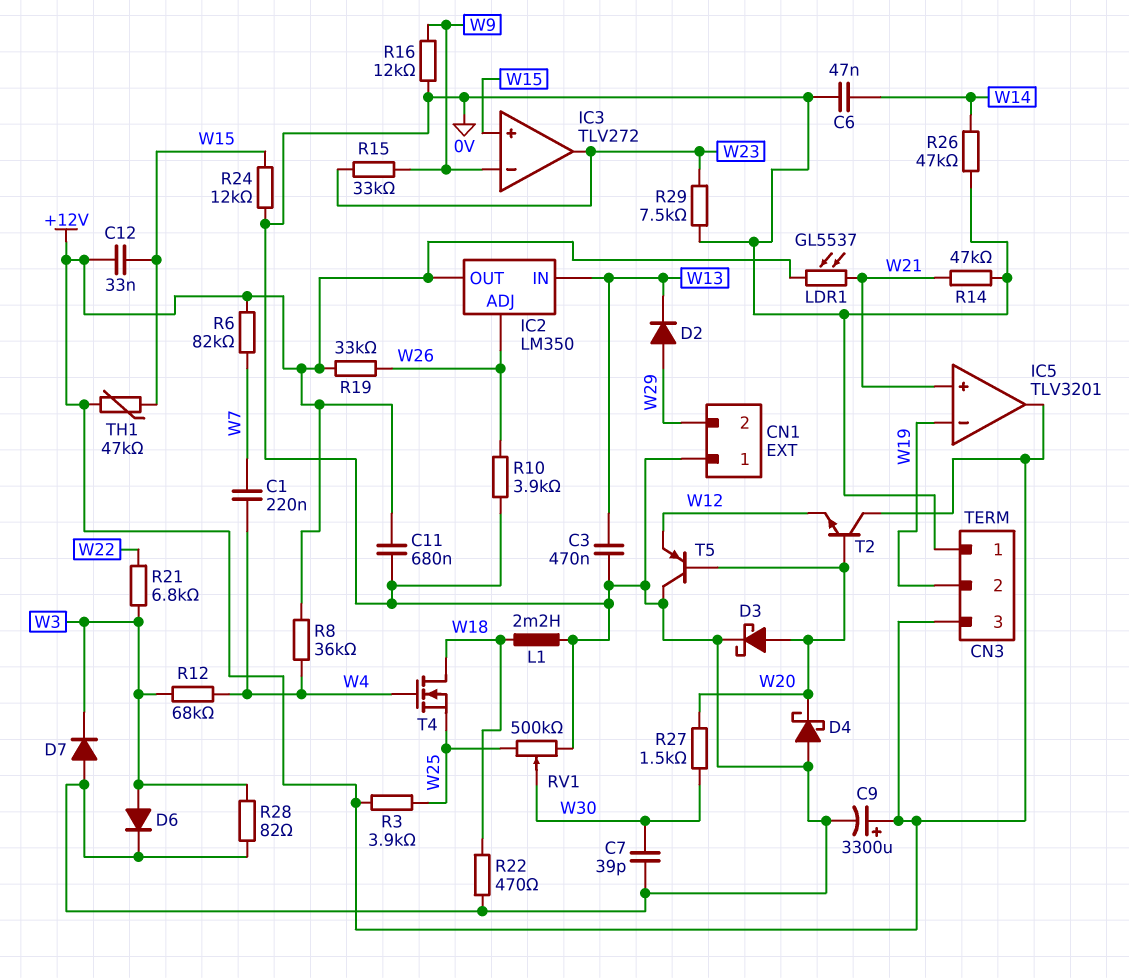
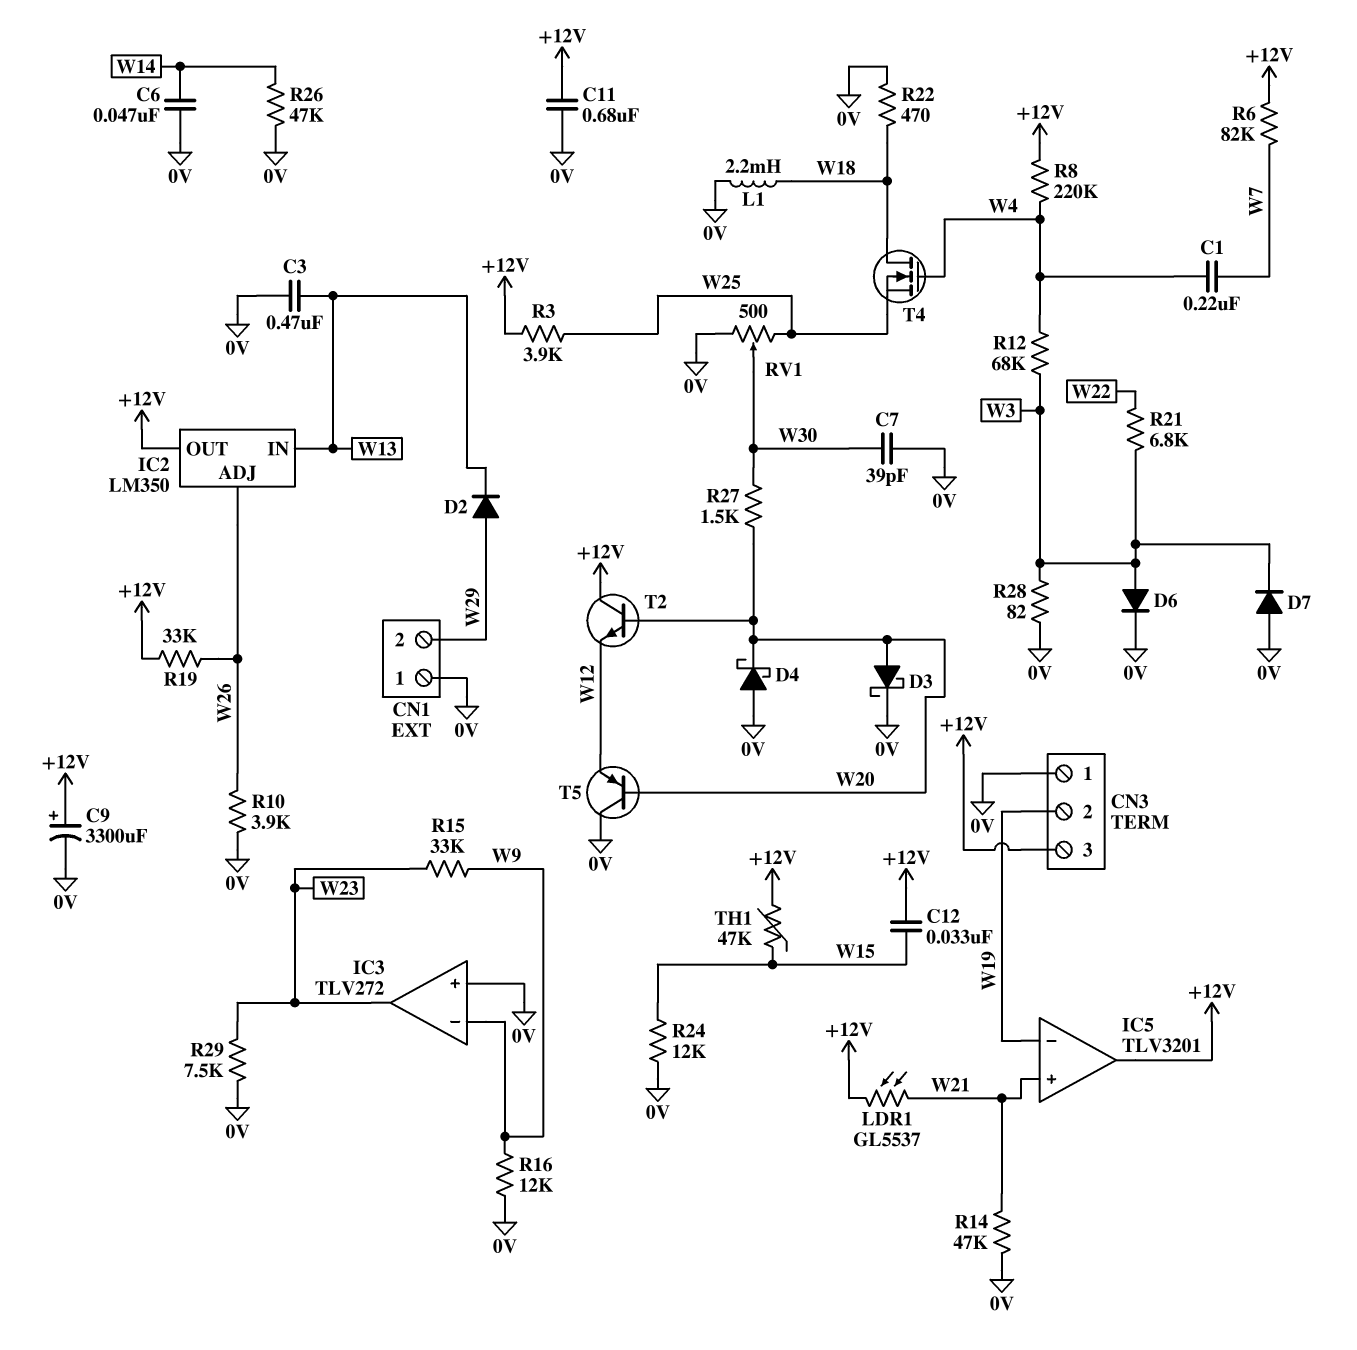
IC3 pin in+: W15 -> 0V
R8: 36k (+12V, W4) -> 220k (+12V, W4)
RV1: 500k (0V, W25, wiper W30) -> 500 (0V, W25, wiper W30)

